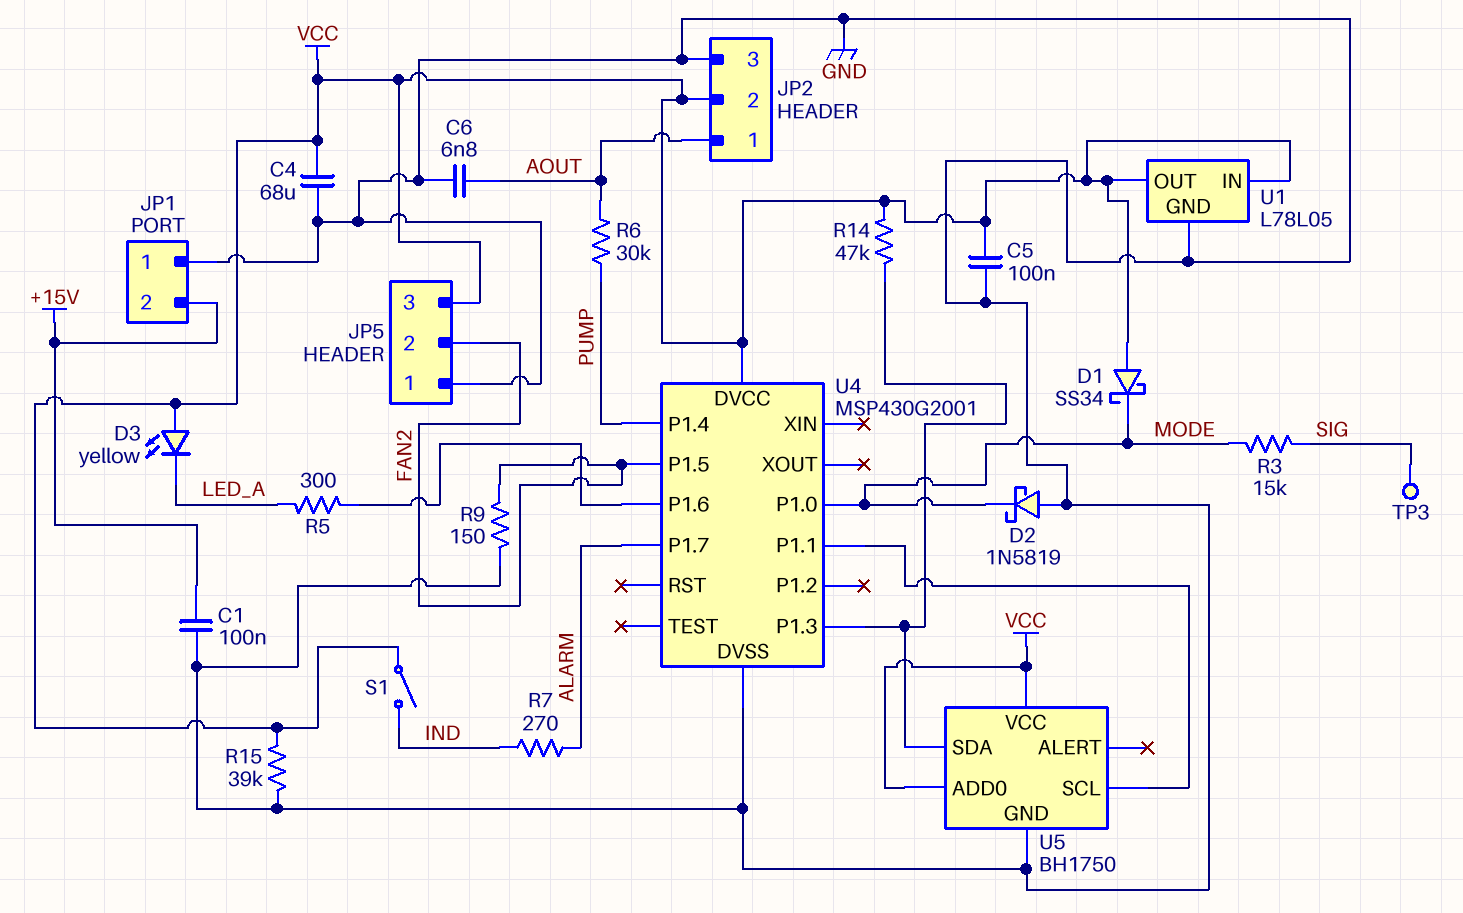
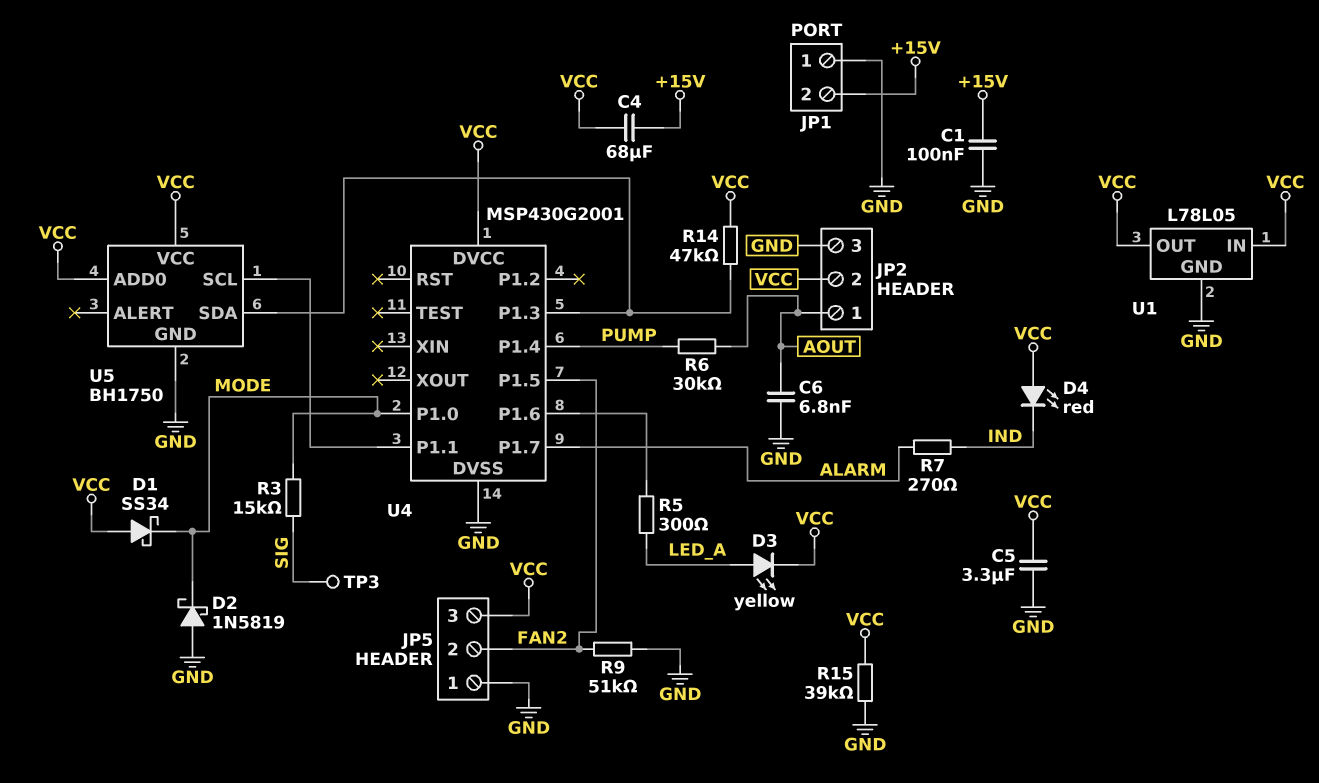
C4: 68uF (GND, VCC) -> 68uF (+15V, VCC)
C5: 100nF (GND, VCC) -> 3.3uF (GND, VCC)
D3: LED yellow (A VCC, K LED_A) -> LED yellow (A LED_A, K VCC)
D4: none -> LED red (A VCC, K IND)
R9: 150 (FAN2, GND) -> 51k (FAN2, GND)
S1: switch (IND, VCC) -> none

